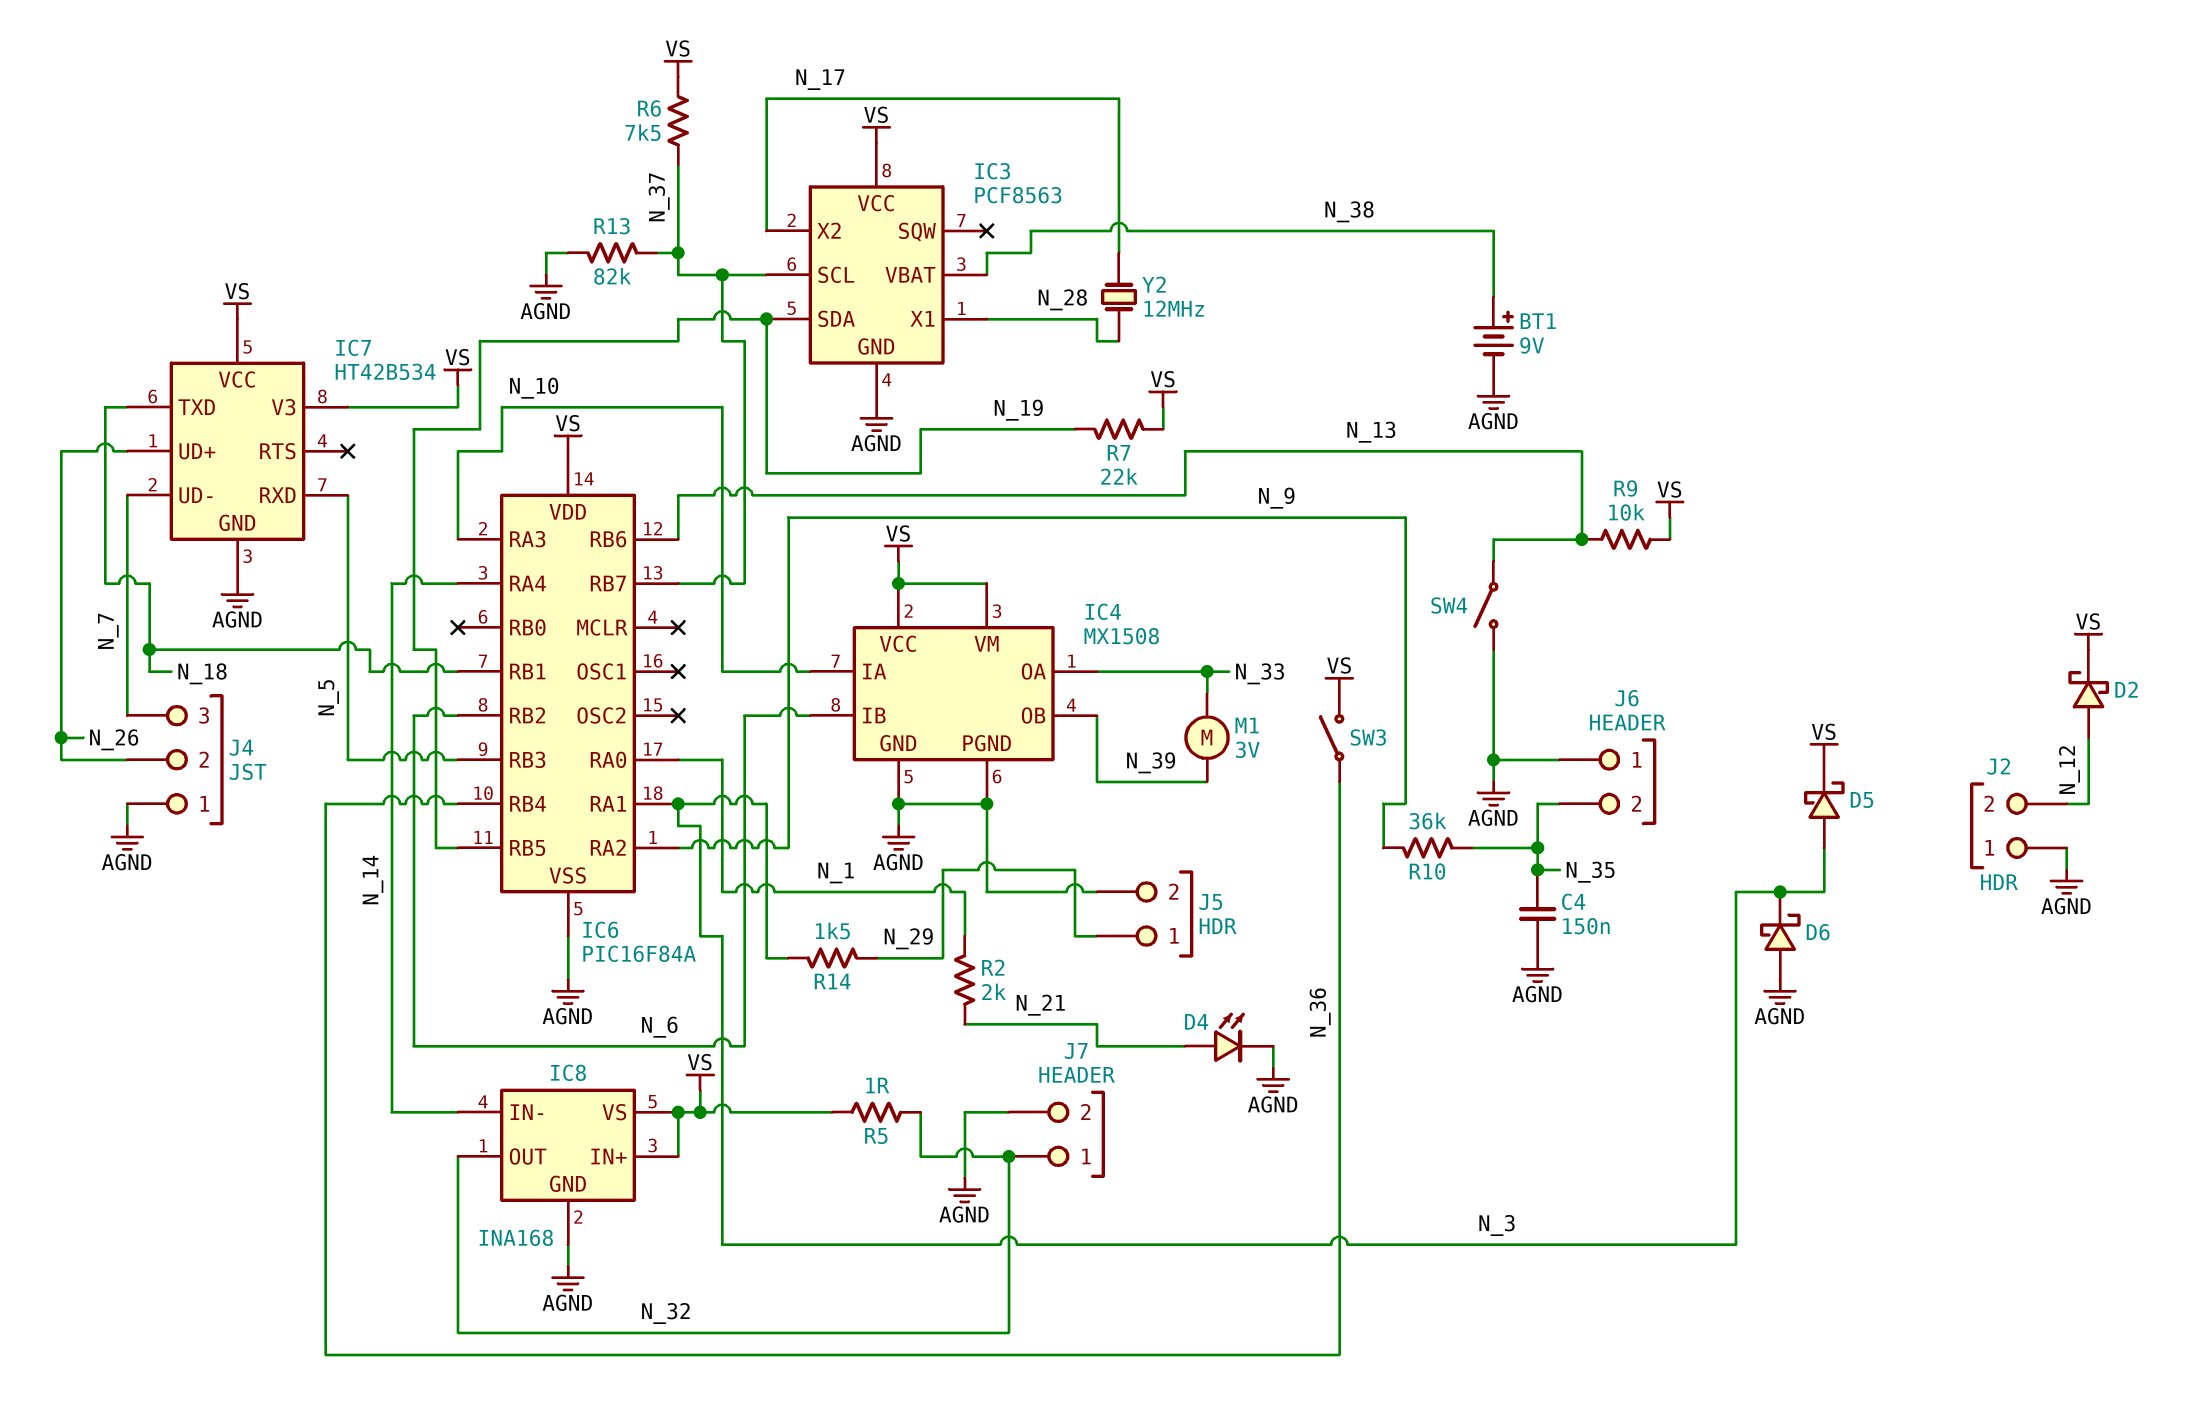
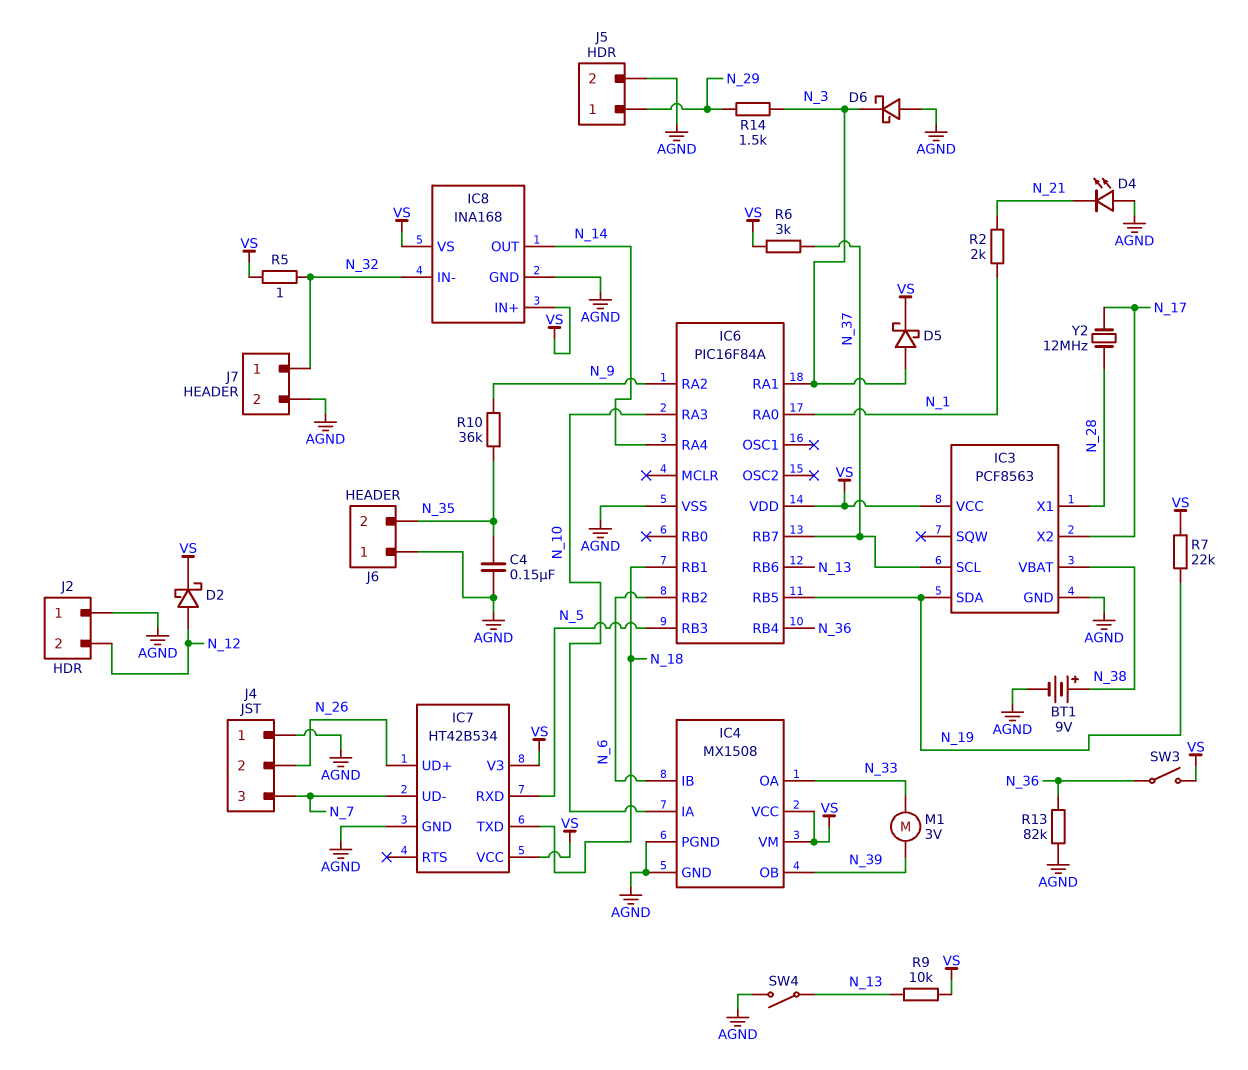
D4: LED (A N_21, K AGND) -> LED (A AGND, K N_21)
IC8 pin IN-: N_14 -> N_32
IC8 pin OUT: N_32 -> N_14
R6: 7.5k (N_37, VS) -> 3k (N_37, VS)
R13: 82k (AGND, N_37) -> 82k (AGND, N_36)

